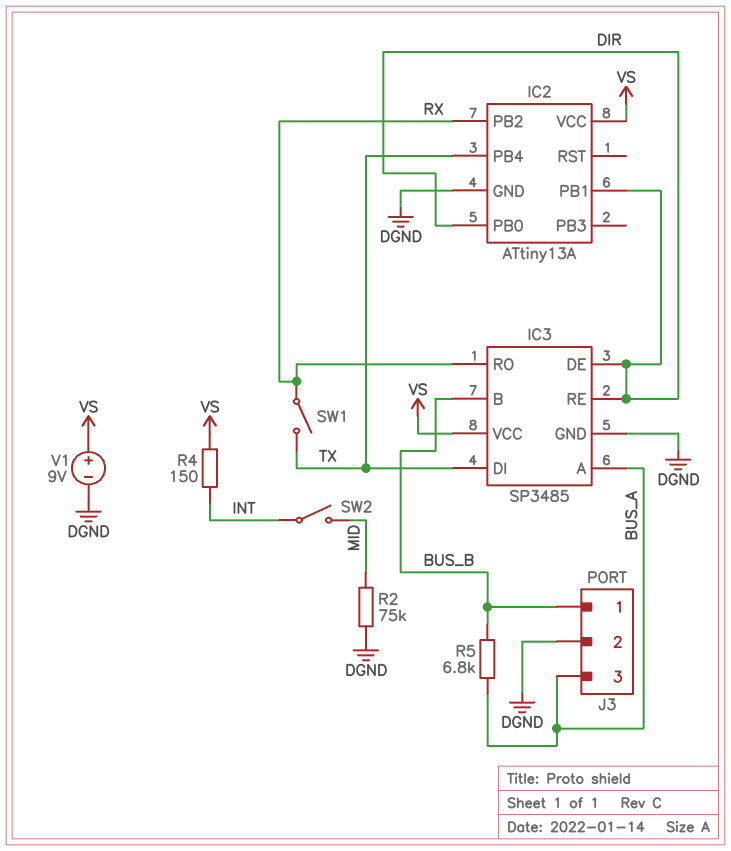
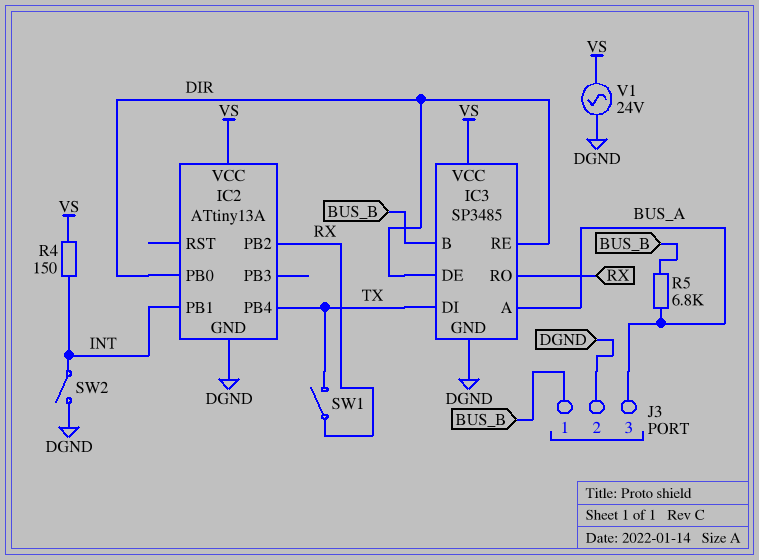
IC2 pin PB1: DIR -> INT
R2: 75k (DGND, MID) -> none
SW2: switch (INT, MID) -> switch (DGND, INT)
V1: 9V (plus VS, minus DGND) -> AC 24V (DGND, VS)

